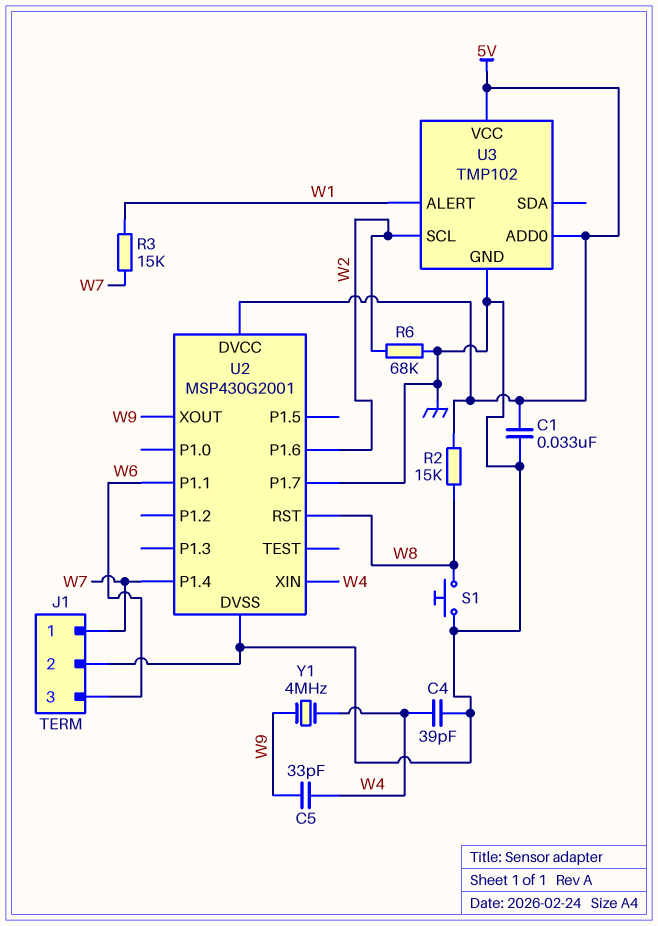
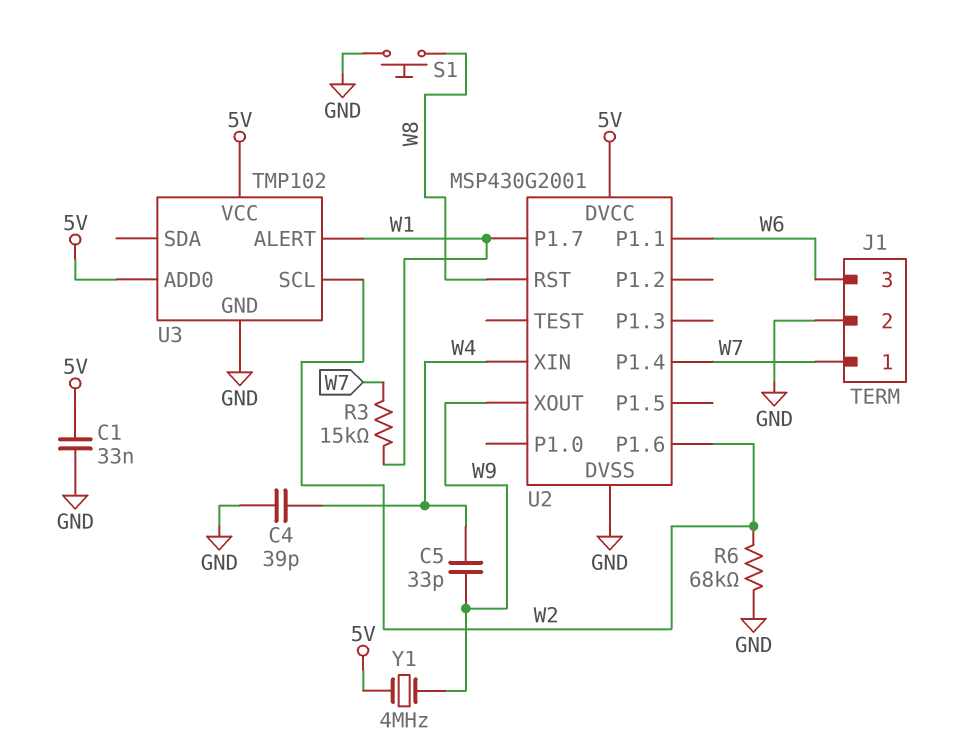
R2: 15k (5V, W8) -> none
U2 pin P1.7: GND -> W1
Y1: 4MHz (W4, W9) -> 4MHz (5V, W9)

